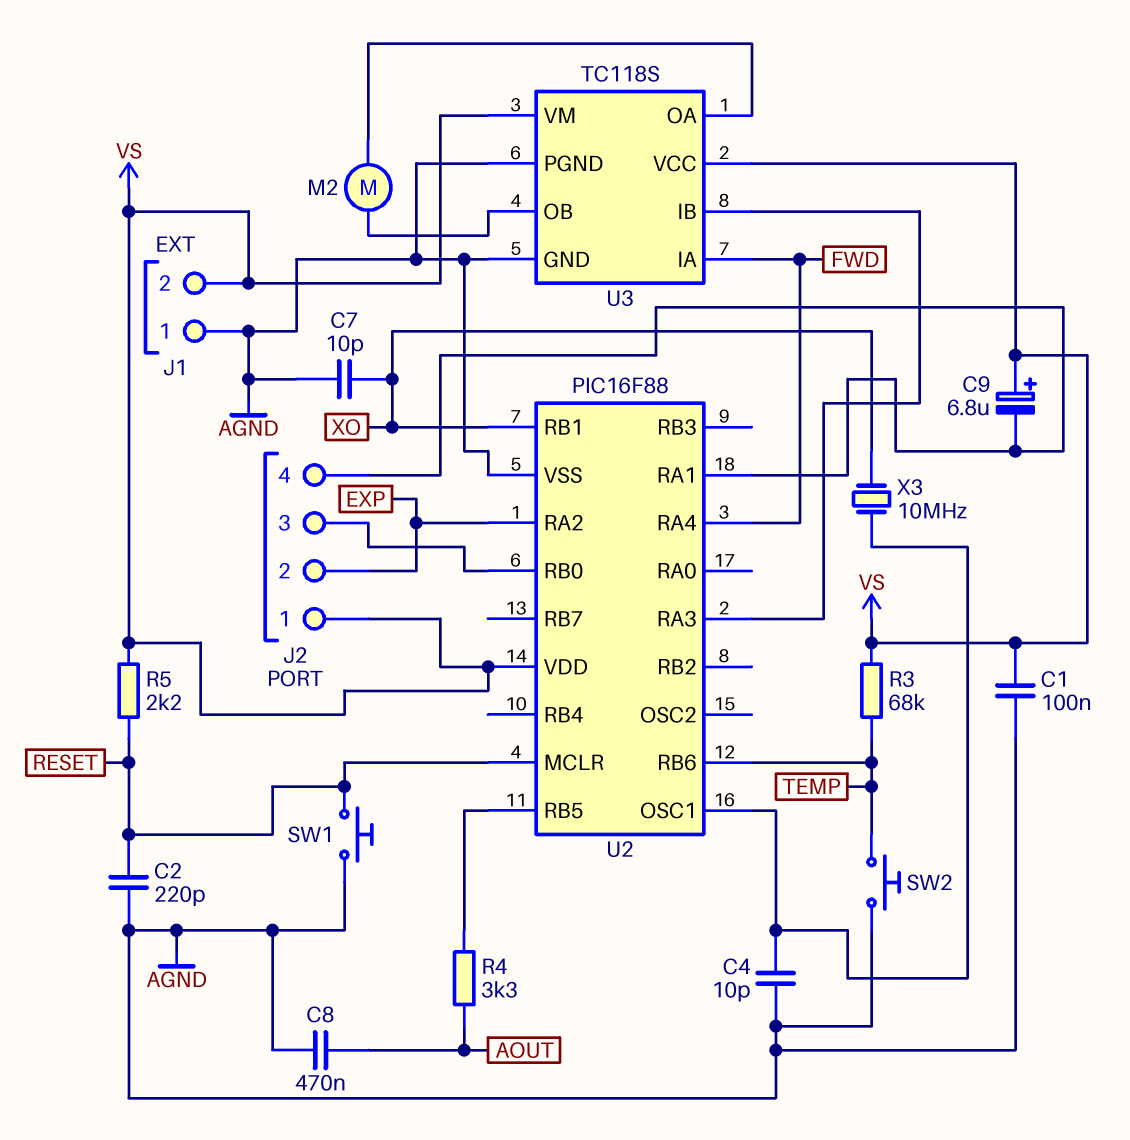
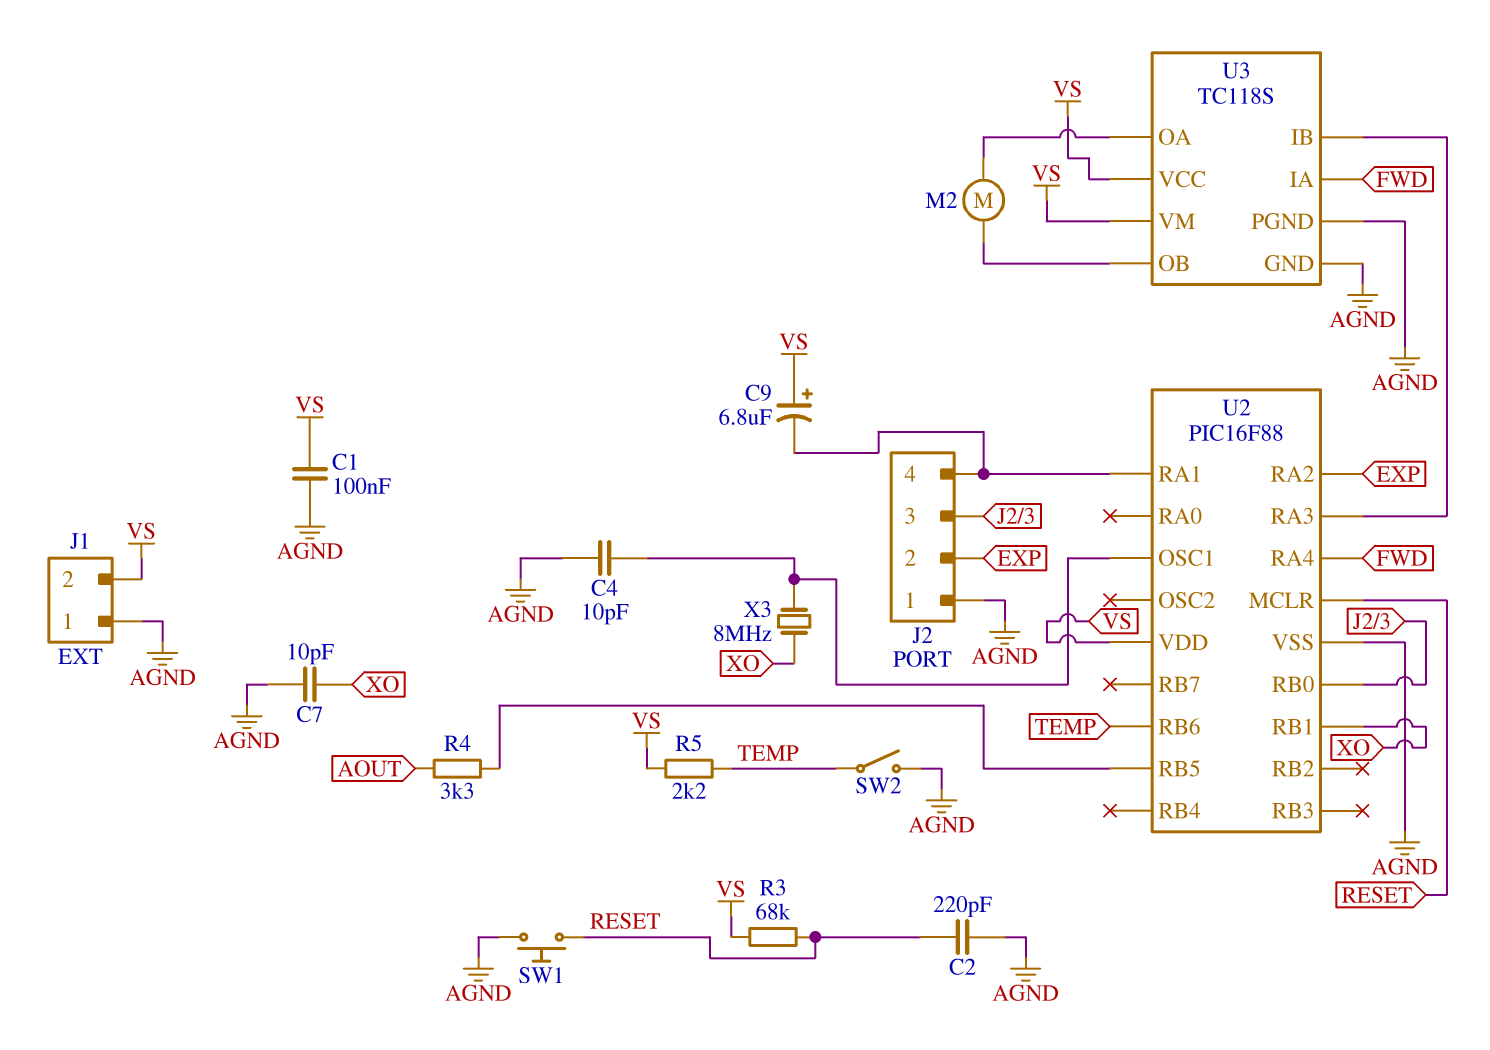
C8: 470nF (AGND, AOUT) -> none
J2 pin 1: VS -> AGND
R3: 68k (TEMP, VS) -> 68k (RESET, VS)
R5: 2.2k (RESET, VS) -> 2.2k (TEMP, VS)
SW2: button (AGND, TEMP) -> switch (AGND, TEMP)
X3: 10MHz (U2/OSC1, XO) -> 8MHz (U2/OSC1, XO)

